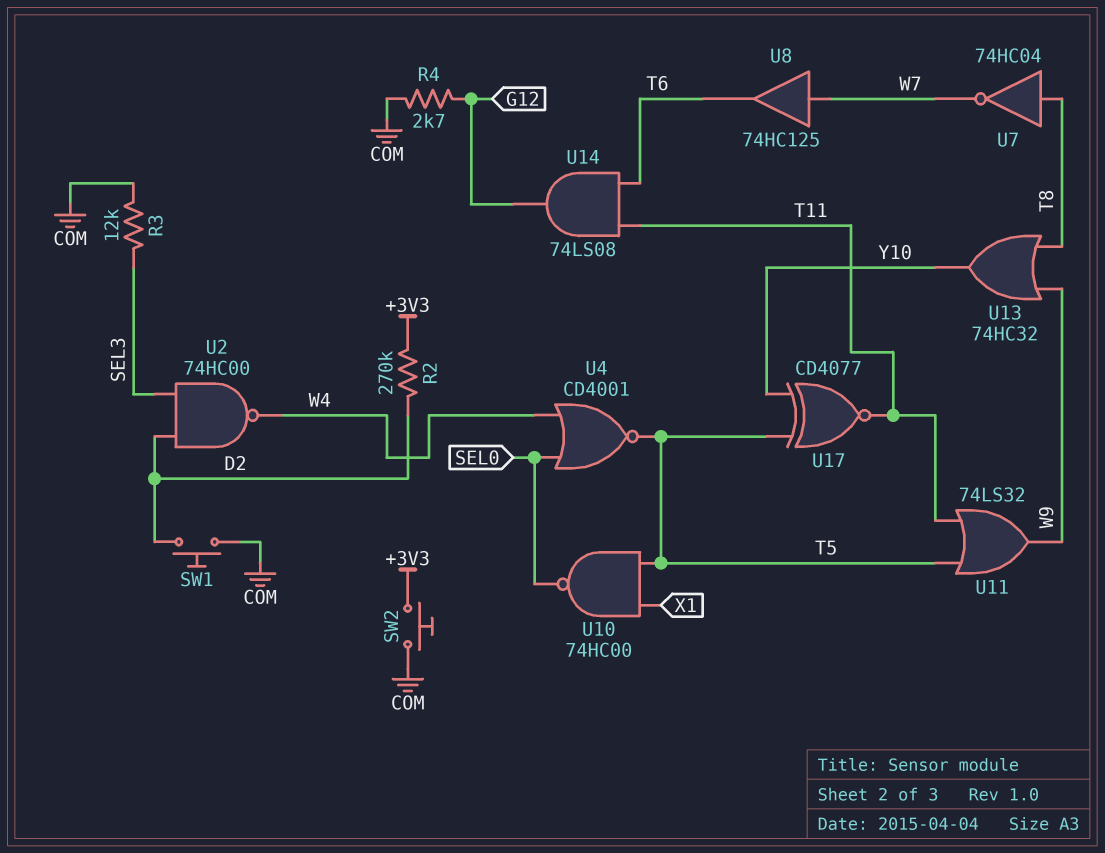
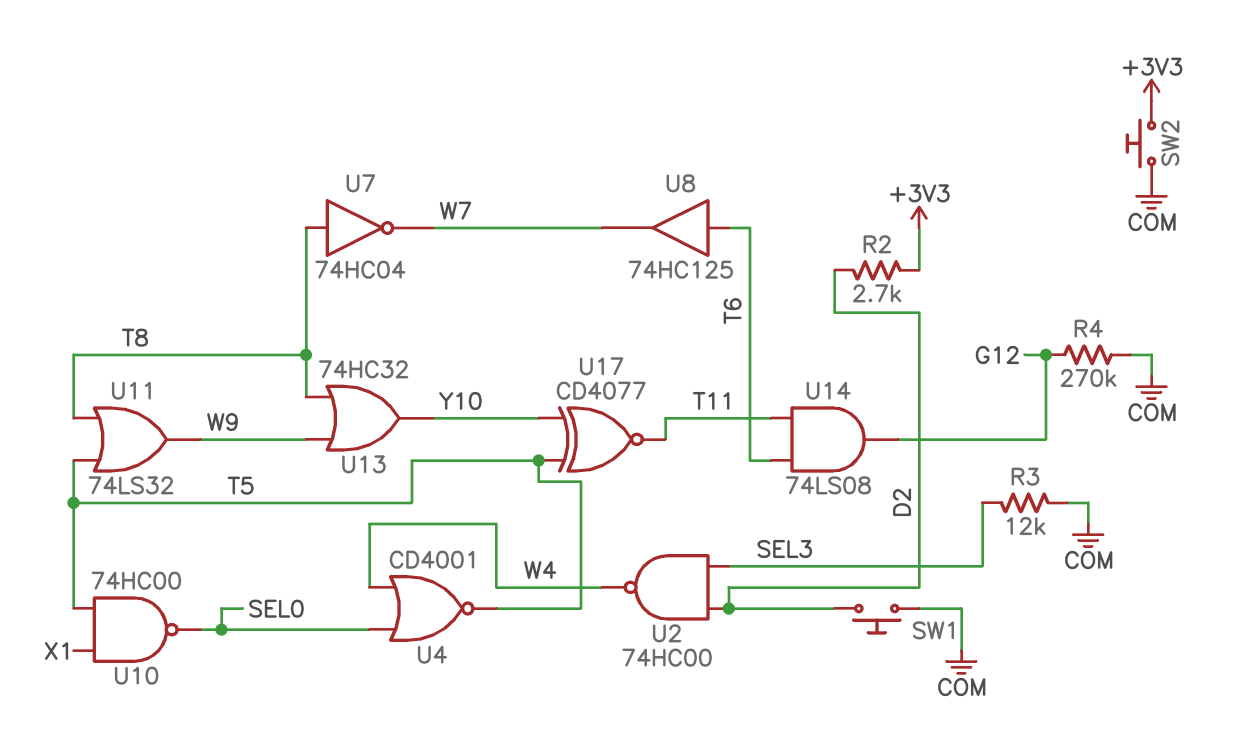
R2: 270k (+3V3, D2) -> 2.7k (+3V3, D2)
R4: 2.7k (COM, G12) -> 270k (COM, G12)
U8: buffer 74HC125 (in W7, out T6) -> buffer 74HC125 (in T6, out W7)
U11: OR 74LS32 (in T5, in T11, out W9) -> OR 74LS32 (in T5, in T8, out W9)

